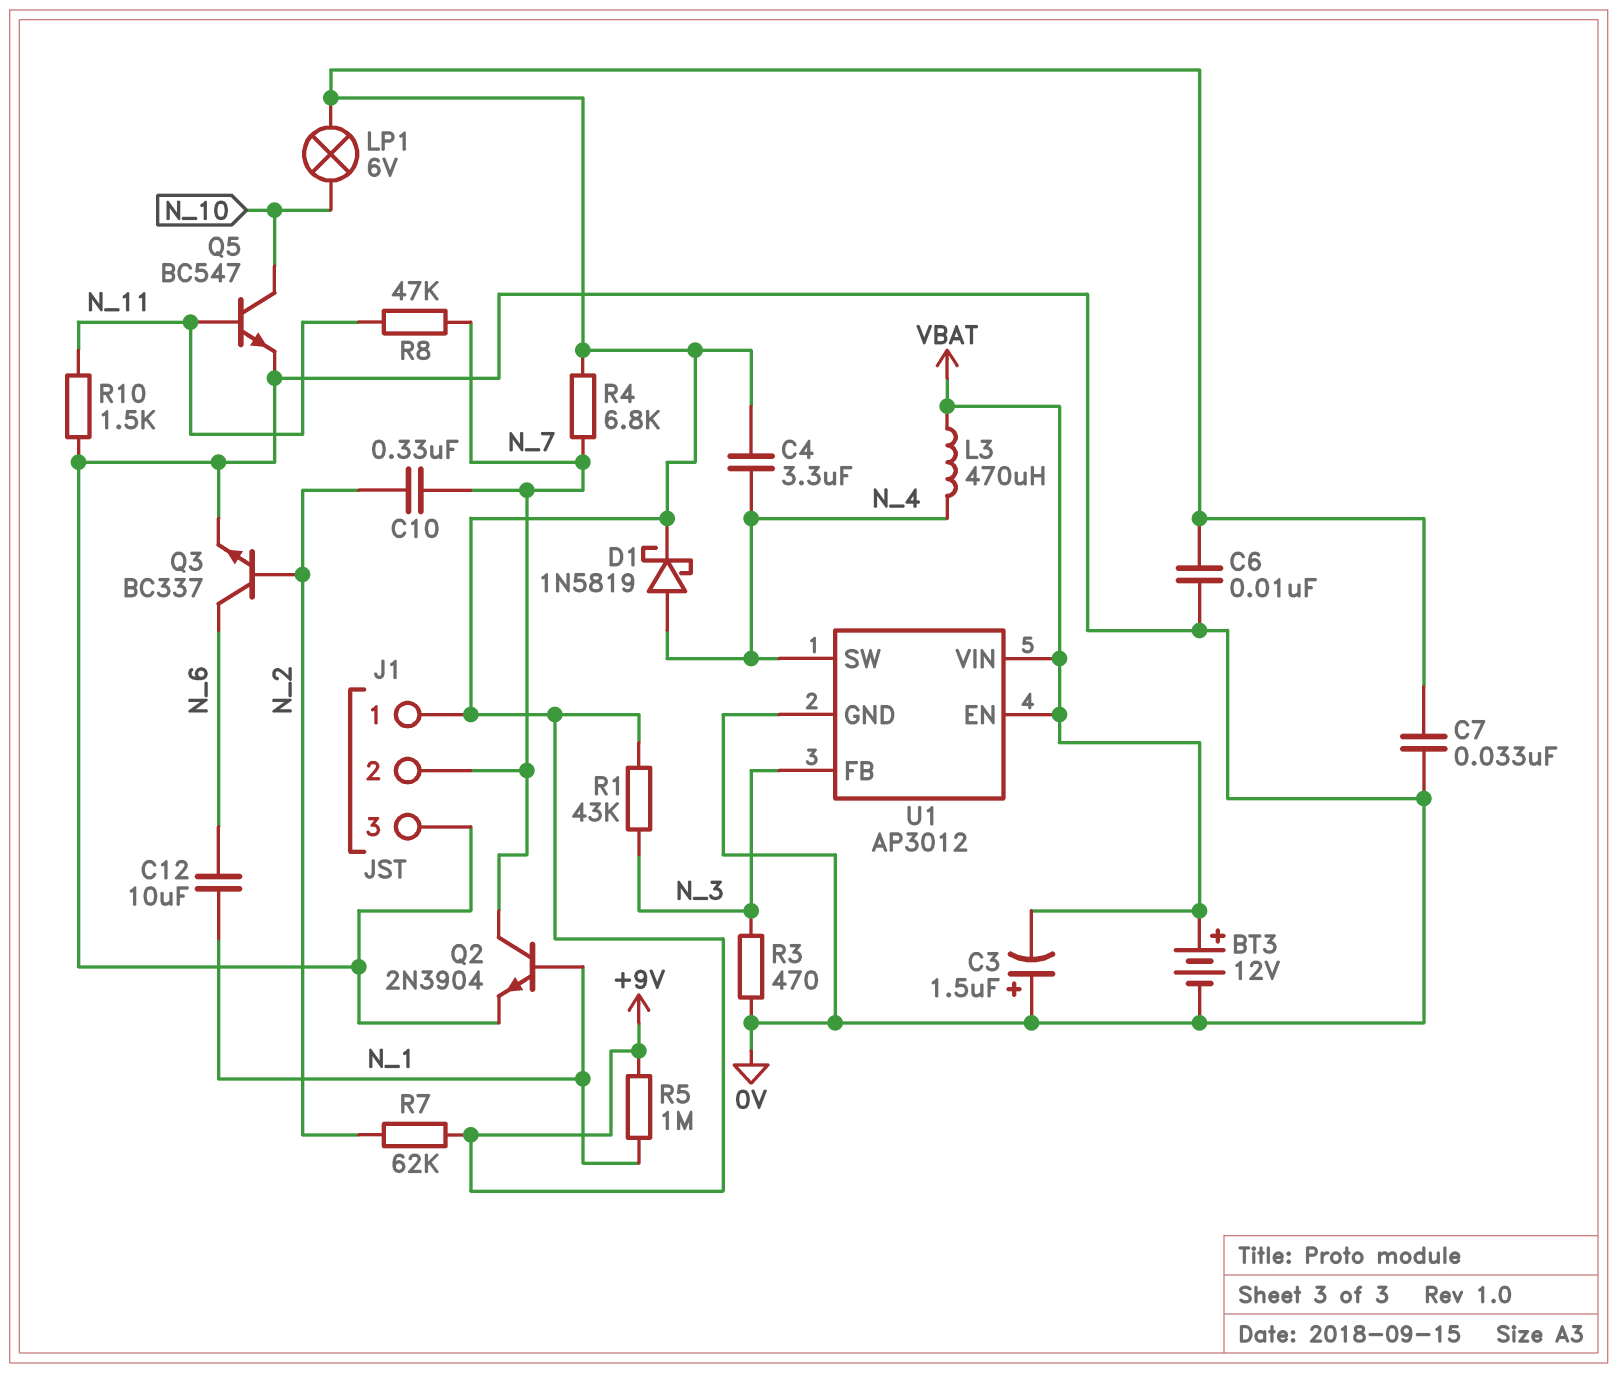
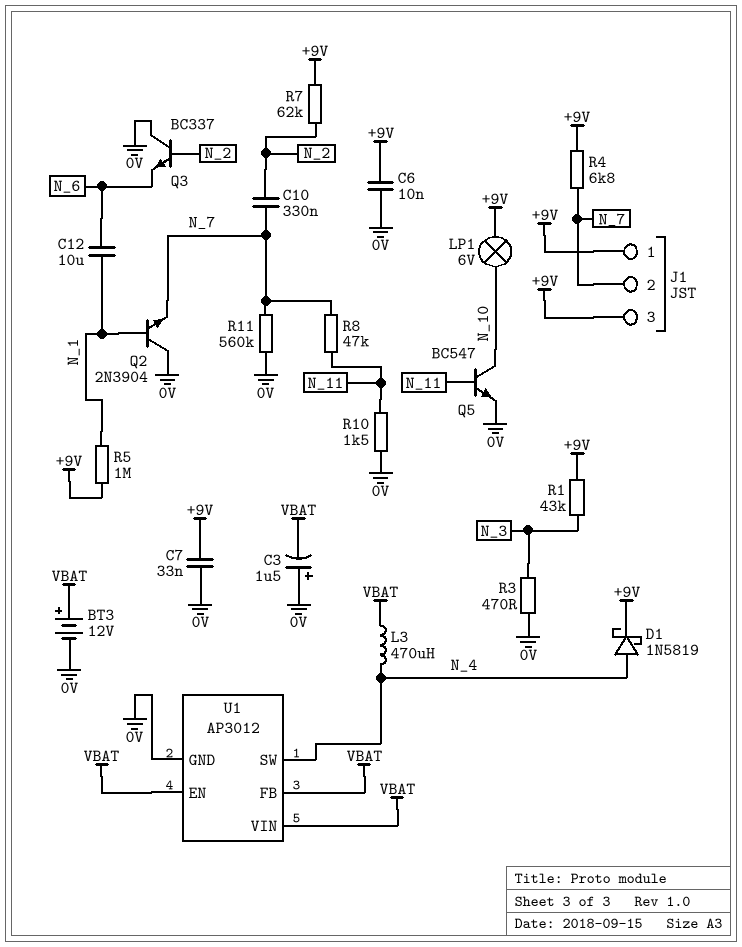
C4: 3.3uF (+9V, N_4) -> none
J1 pin 3: 0V -> +9V
Q2: NPN 2N3904 (B N_1, C N_7, E 0V) -> NPN 2N3904 (B N_1, C 0V, E N_7)
Q3: NPN BC337 (B N_2, C N_6, E 0V) -> NPN BC337 (B N_2, C 0V, E N_6)
R11: none -> 560k (0V, N_7)
U1 pin FB: N_3 -> VBAT

